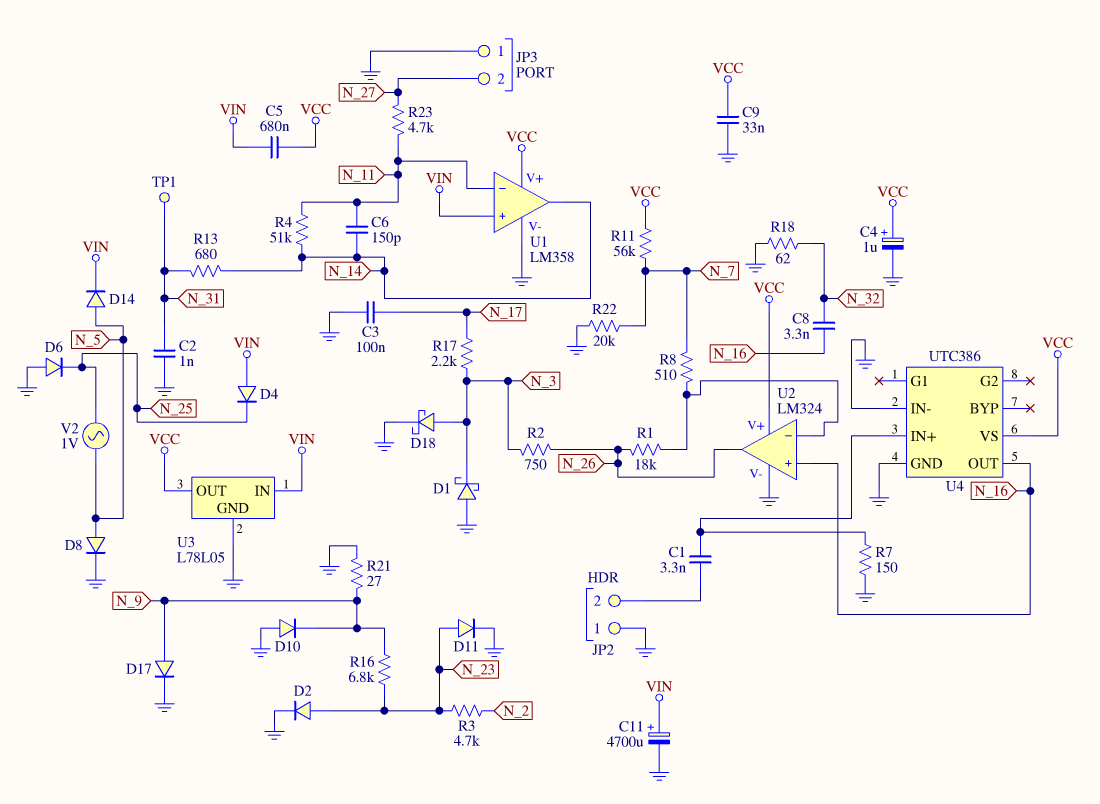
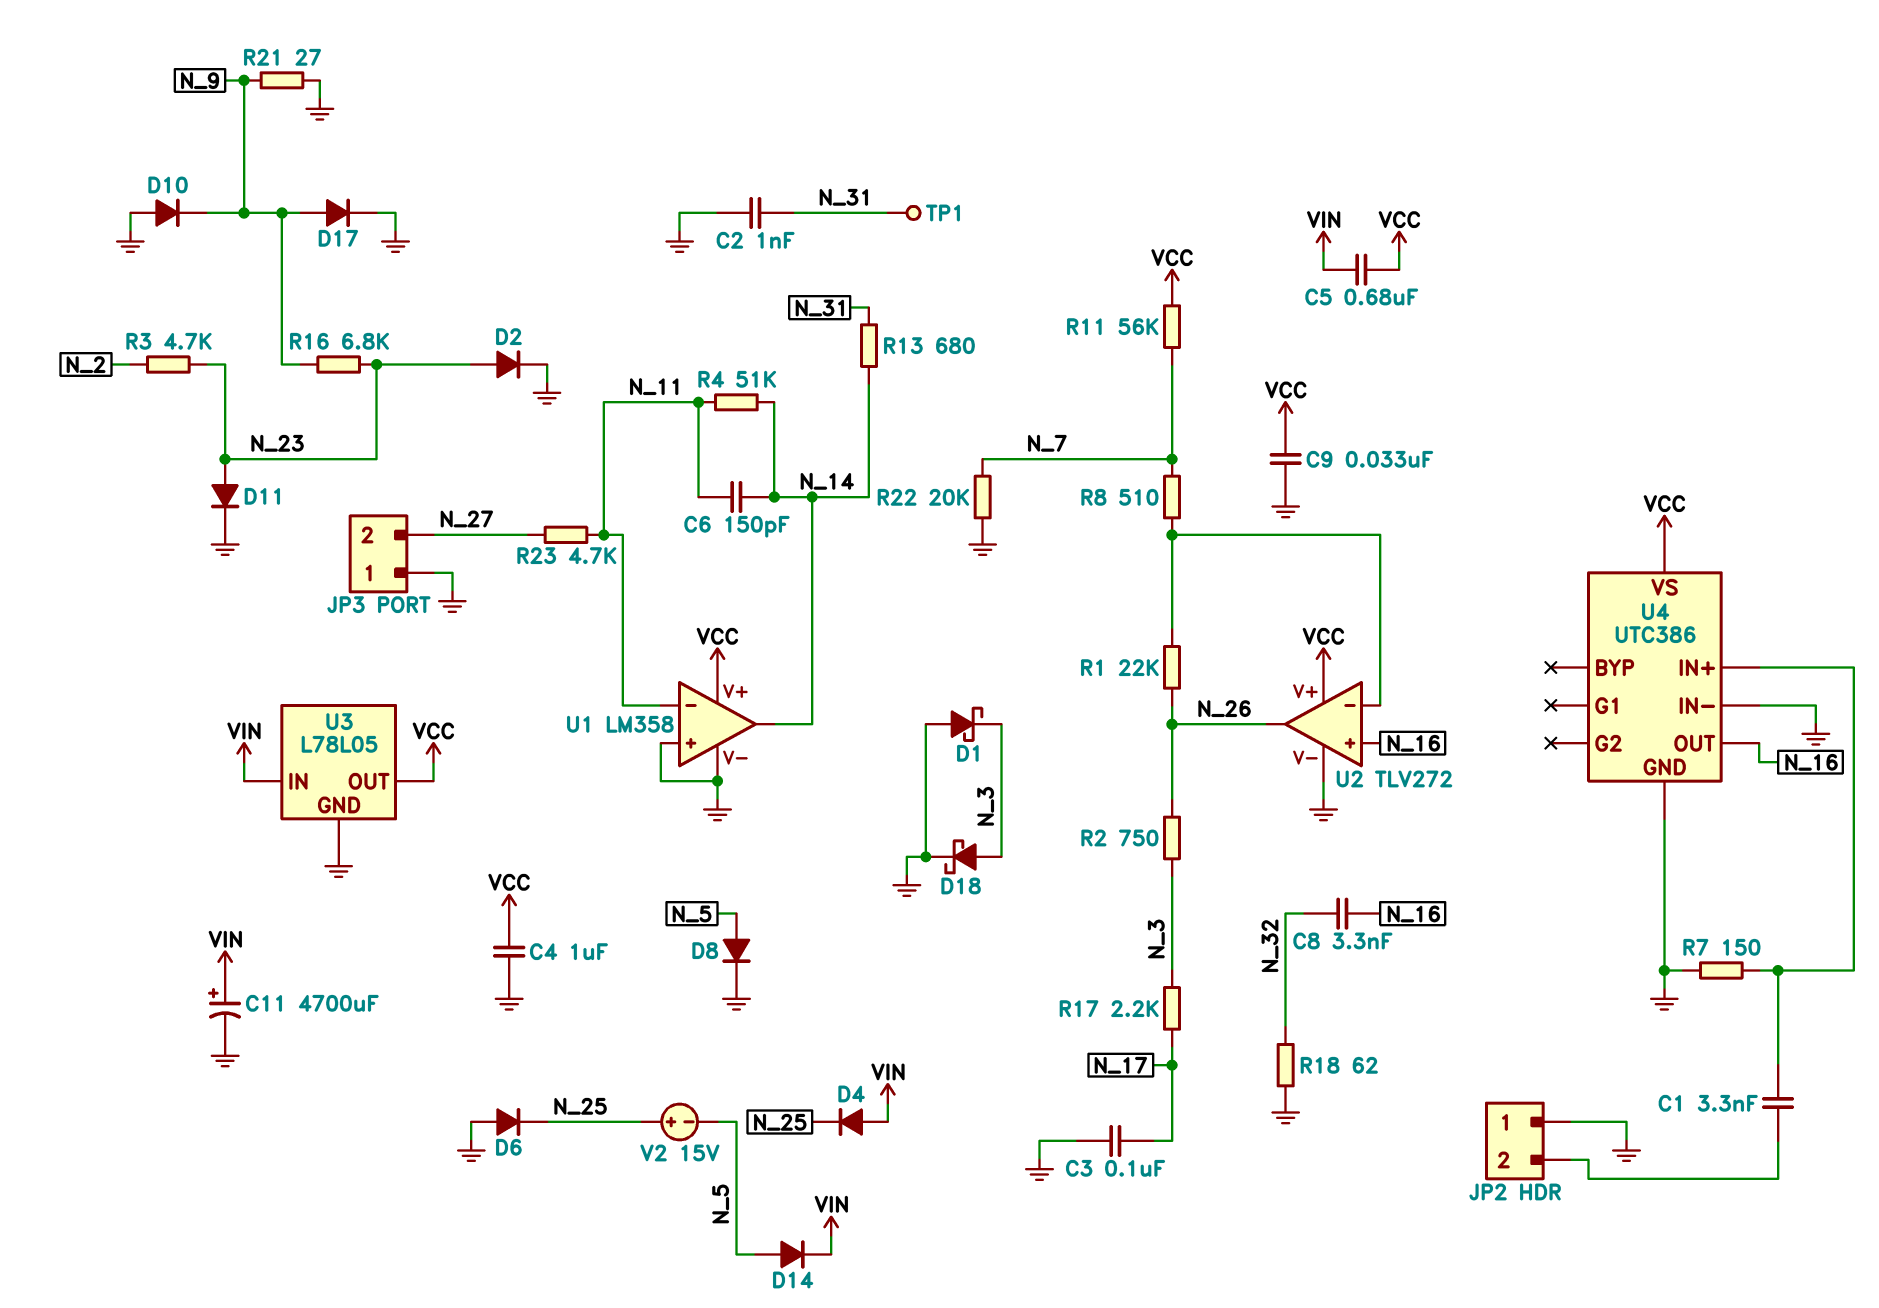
C4: 1uF (plus VCC, minus GND) -> 1uF (GND, VCC)
R1: 18k (N_26, U2/in-) -> 22k (N_26, U2/in-)
U1 pin in+: VIN -> GND
U2: LM324 -> TLV272
V2: AC 1V (N_5, N_25) -> 15V (plus N_25, minus N_5)

